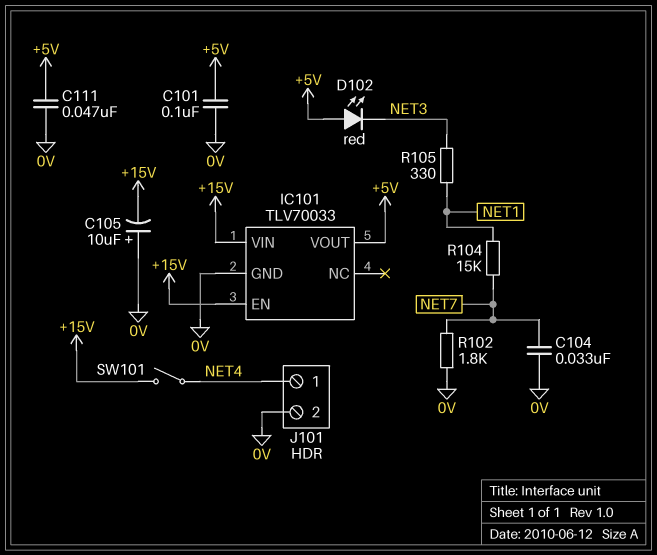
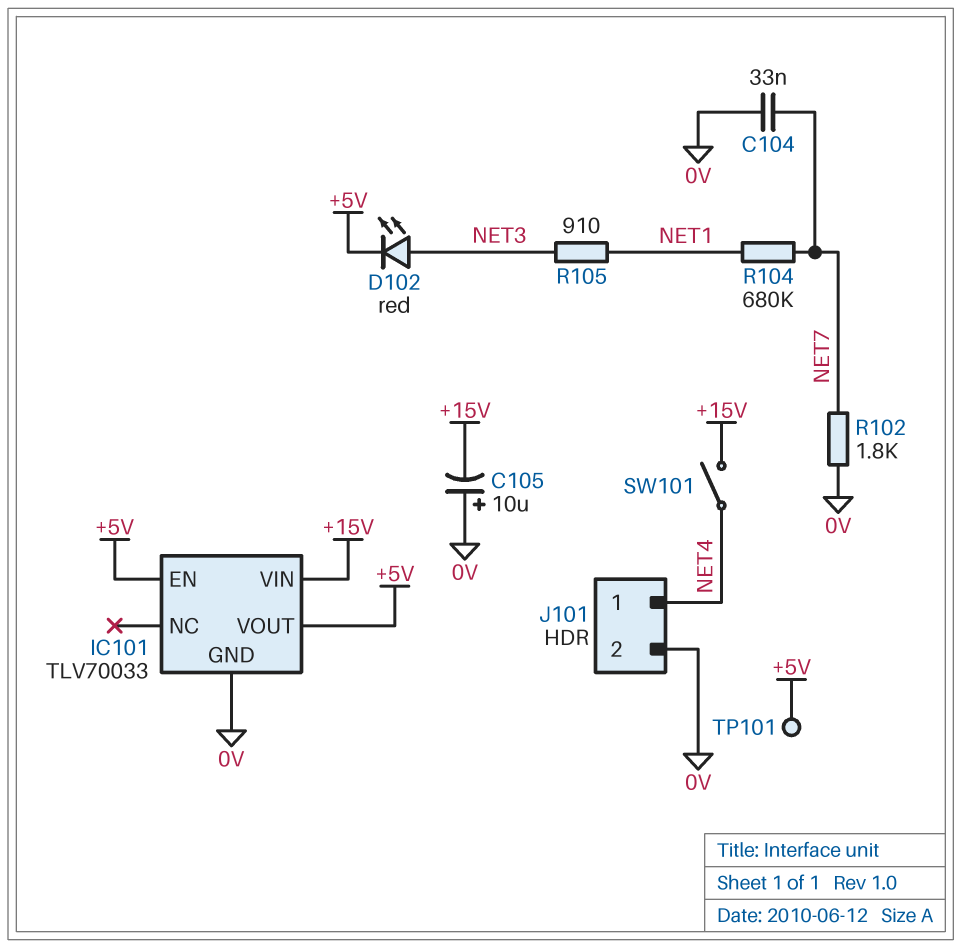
C101: 100nF (+5V, 0V) -> none
C111: 47nF (+5V, 0V) -> none
D102: LED red (A +5V, K NET3) -> LED red (A NET3, K +5V)
IC101 pin EN: +15V -> +5V
R104: 15k (NET1, NET7) -> 680k (NET1, NET7)
R105: 330 (NET1, NET3) -> 910 (NET1, NET3)
TP101: none -> test point (+5V)

